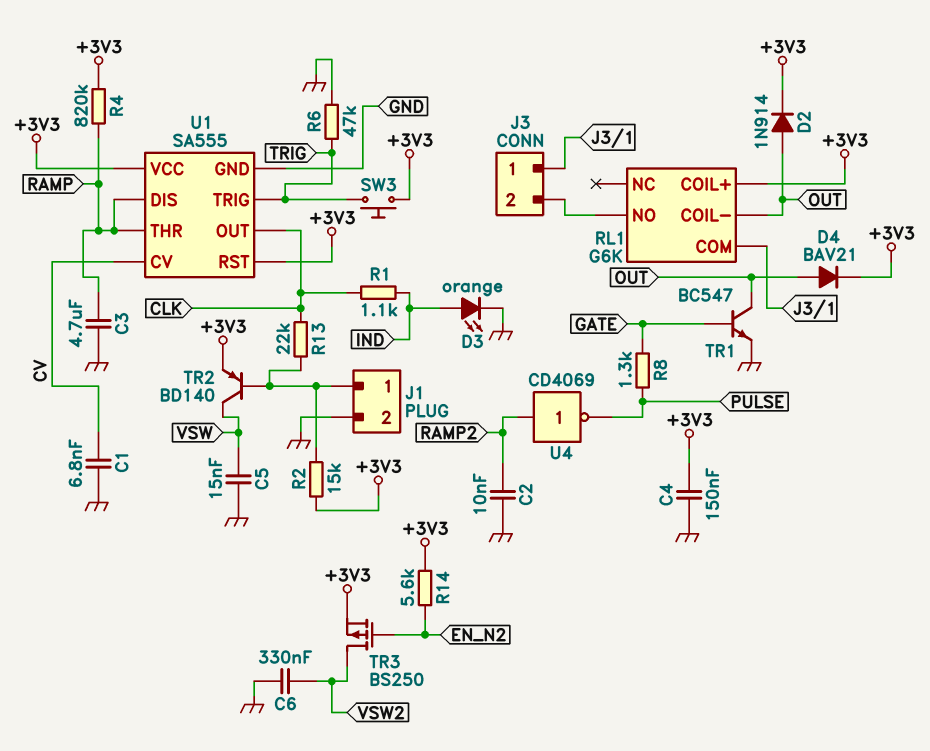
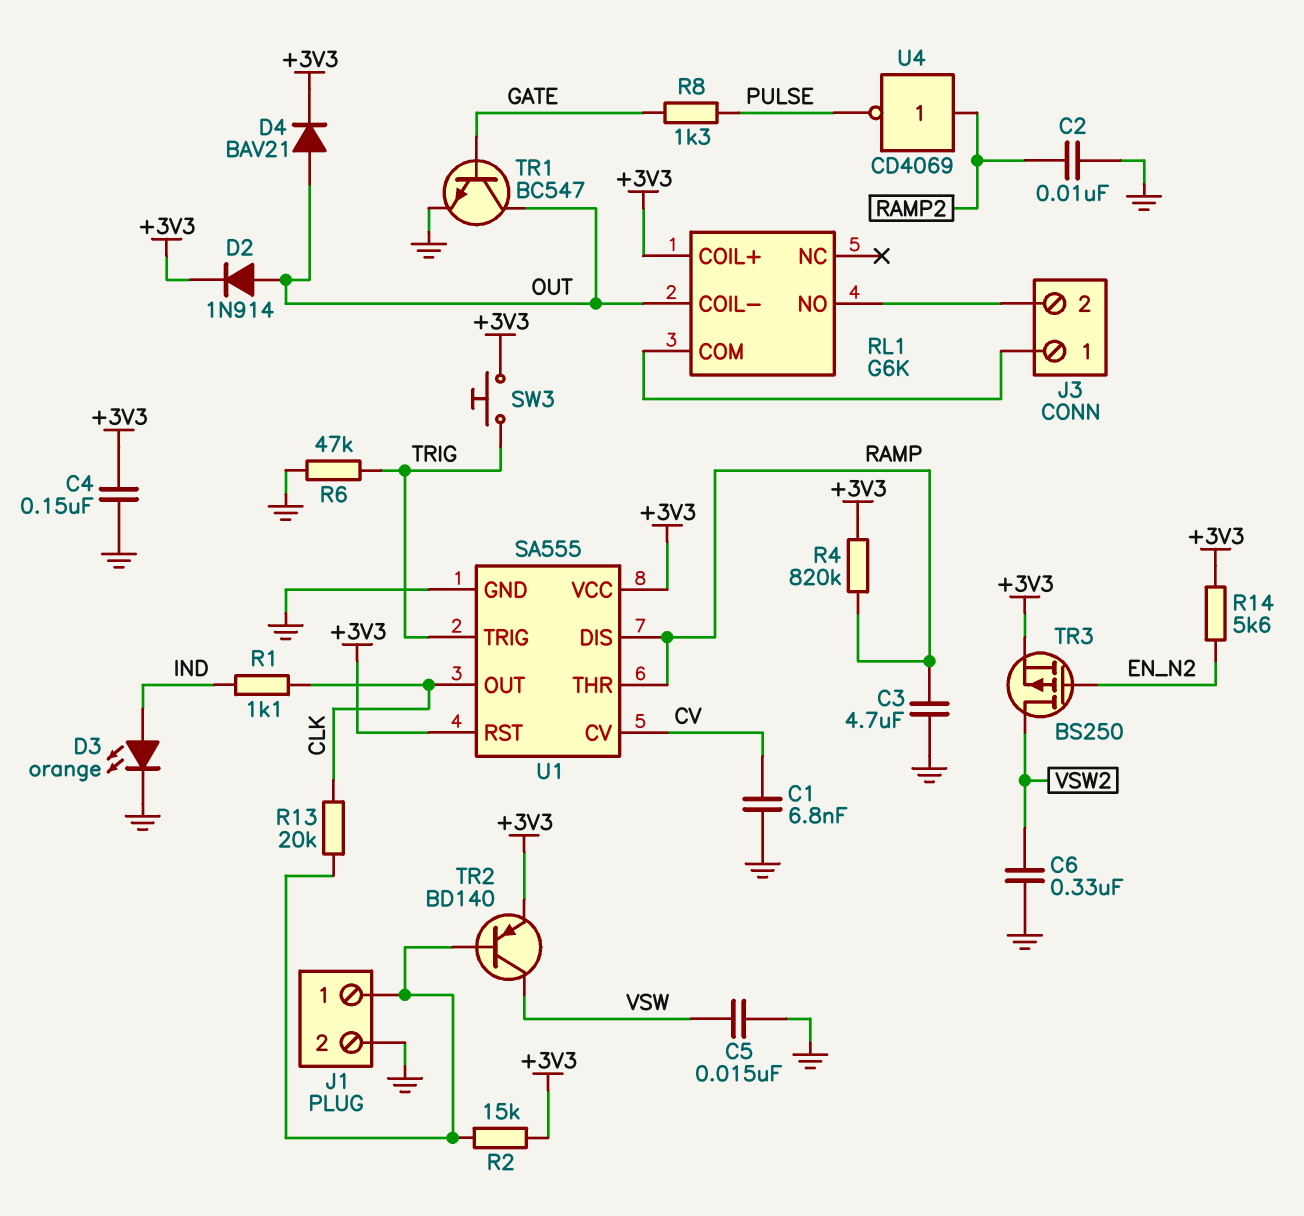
R13: 22k (CLK, J1/1) -> 20k (CLK, J1/1)

